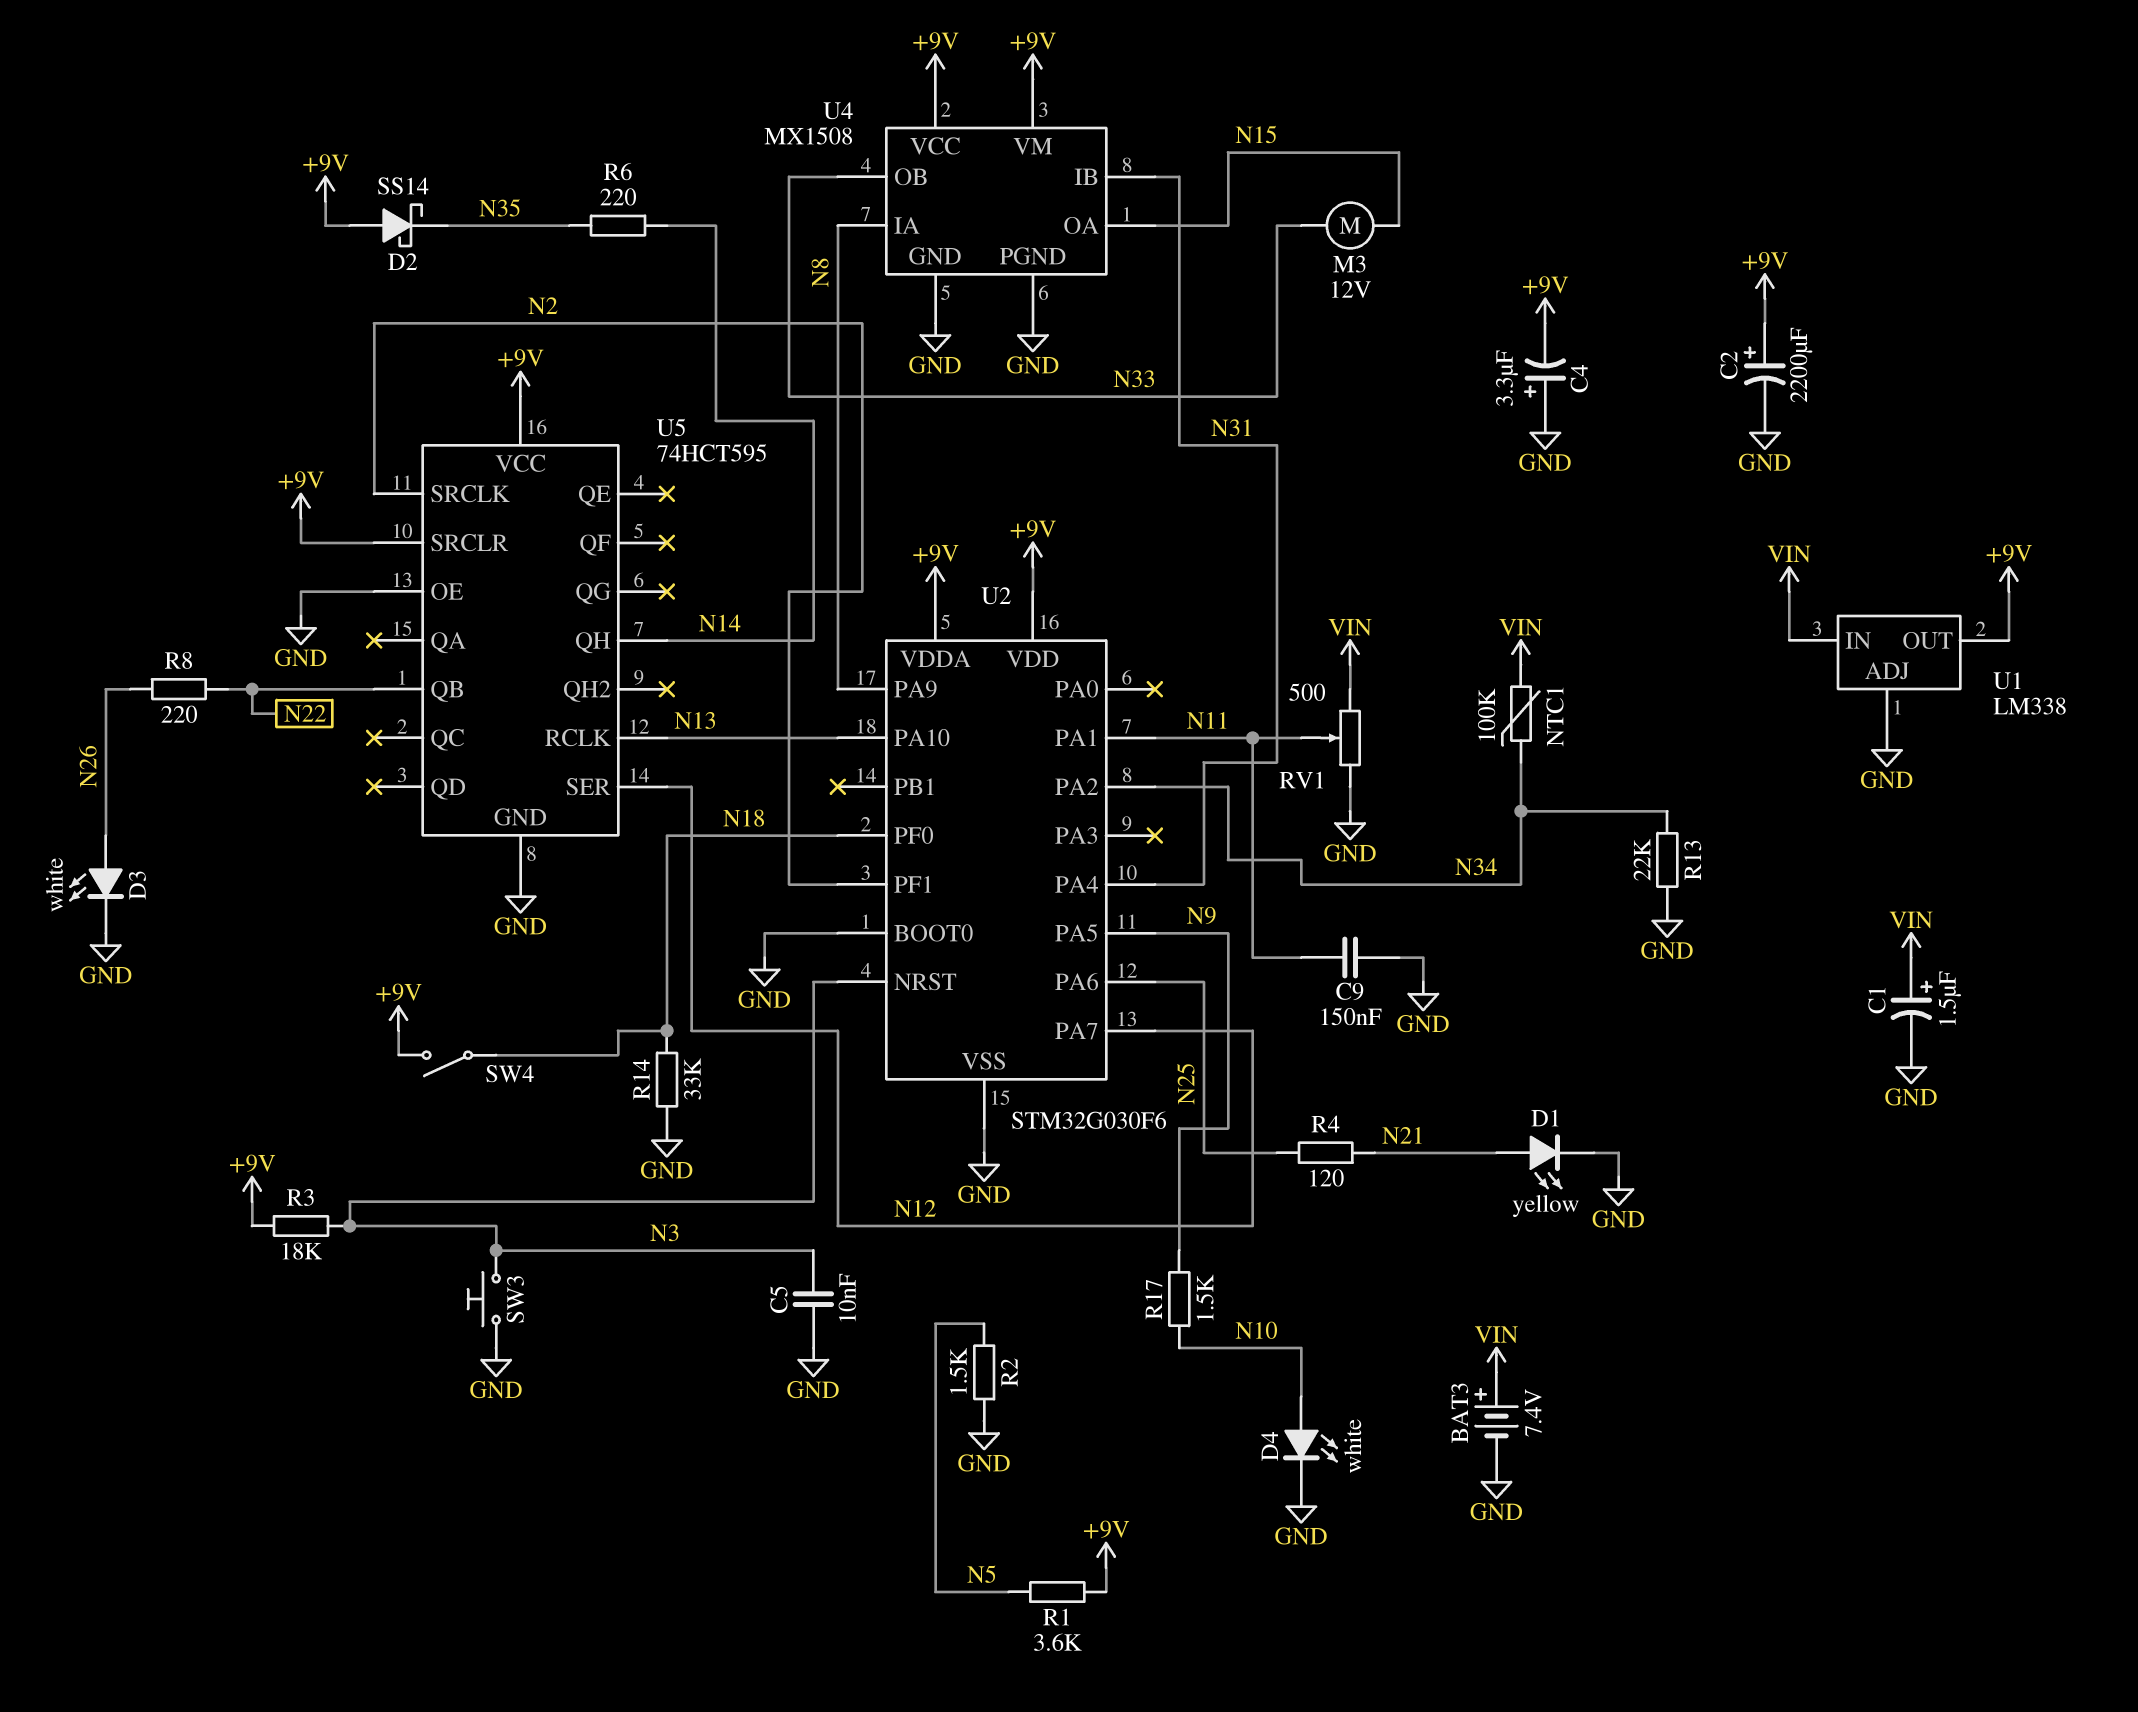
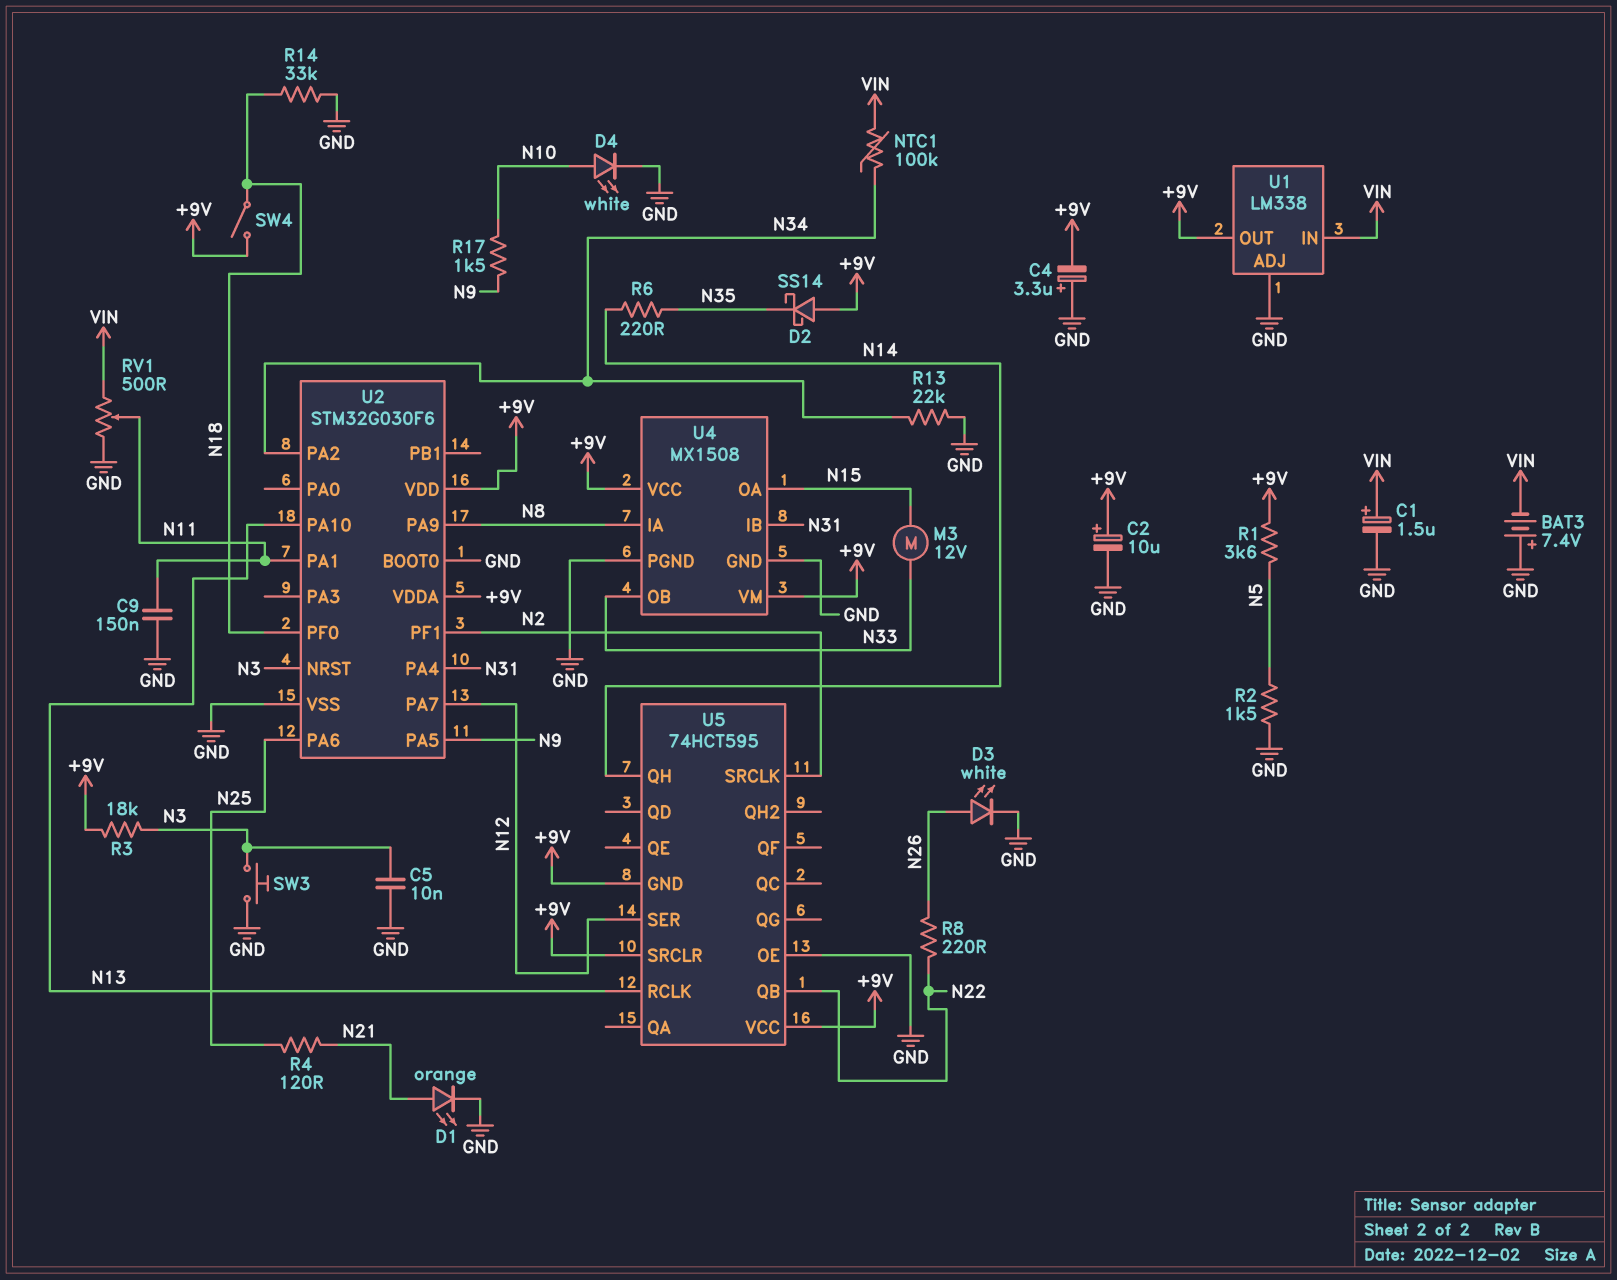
BAT3: 7.4V (plus VIN, minus GND) -> 7.4V (plus GND, minus VIN)
C2: 2200uF (plus +9V, minus GND) -> 10uF (plus +9V, minus GND)
D1: LED yellow (A N21, K GND) -> LED orange (A N21, K GND)
U5 pin GND: GND -> +9V

